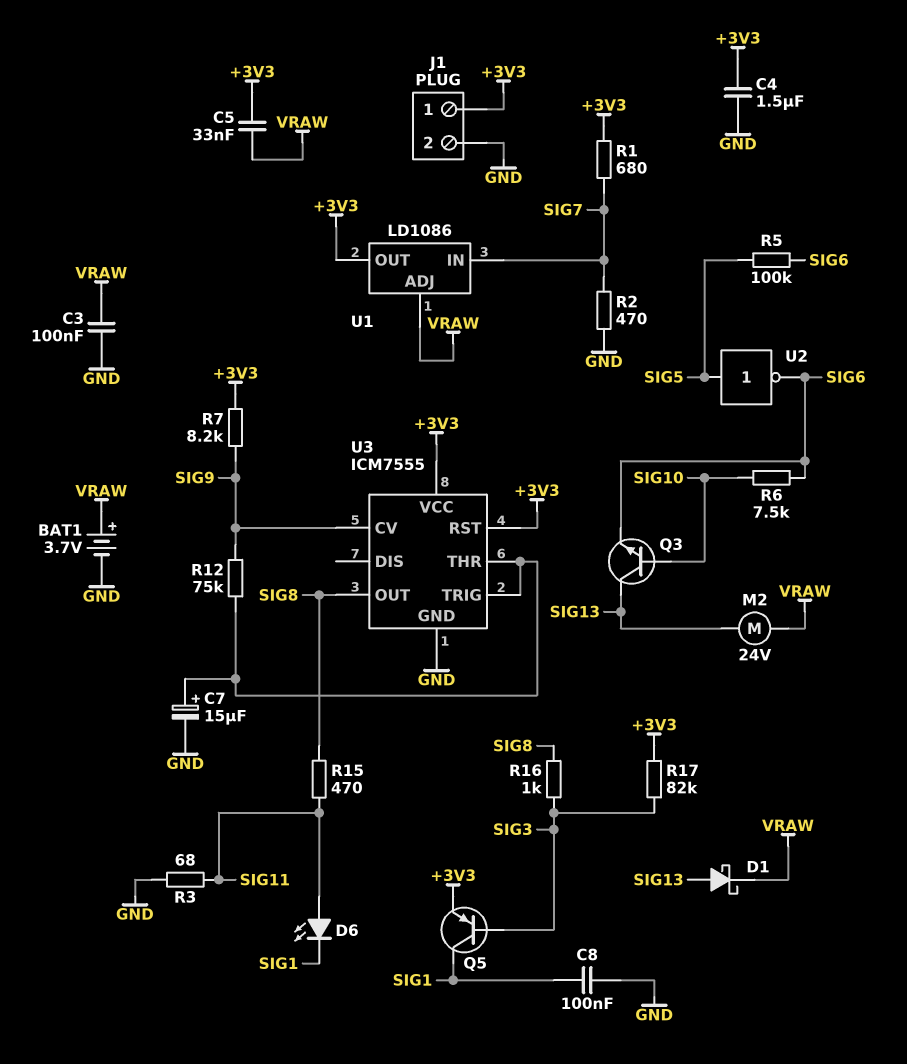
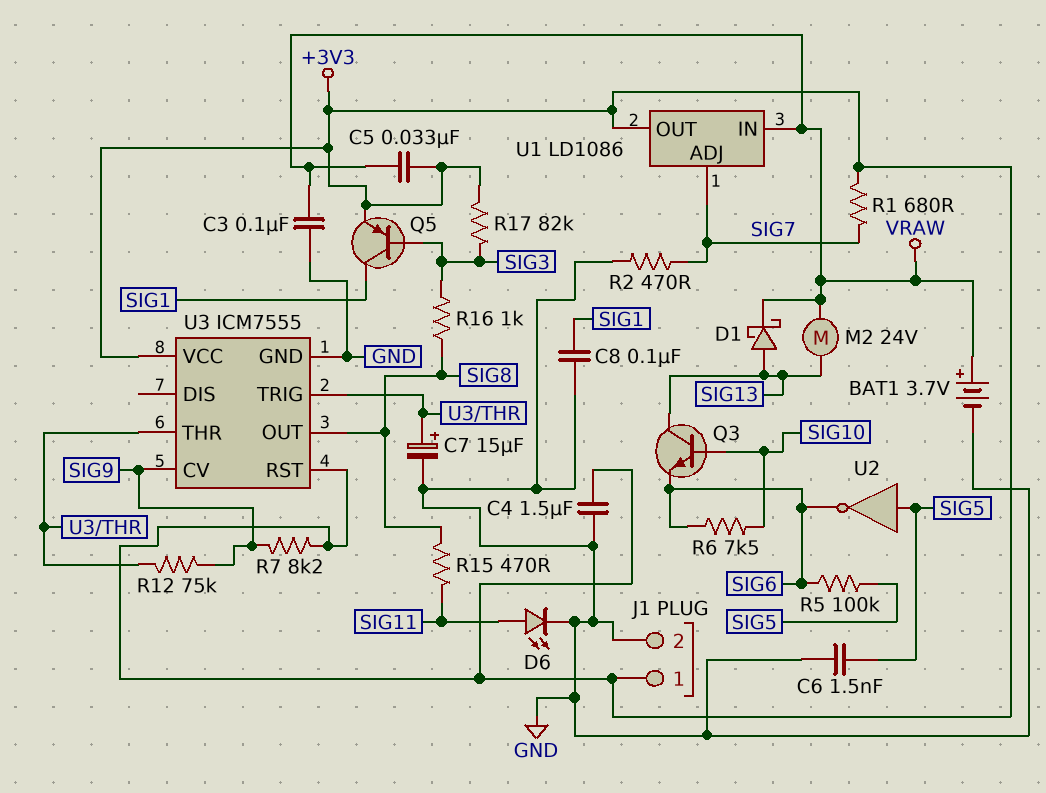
C6: none -> 1.5nF (GND, SIG5)
D6: LED (A SIG11, K SIG1) -> LED (A SIG11, K GND)
R3: 68 (GND, SIG11) -> none
U1 pin ADJ: VRAW -> SIG7
U1 pin IN: SIG7 -> VRAW

